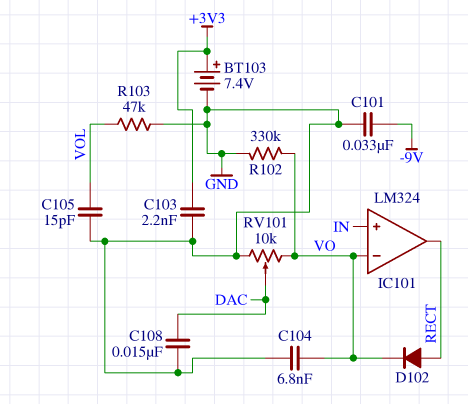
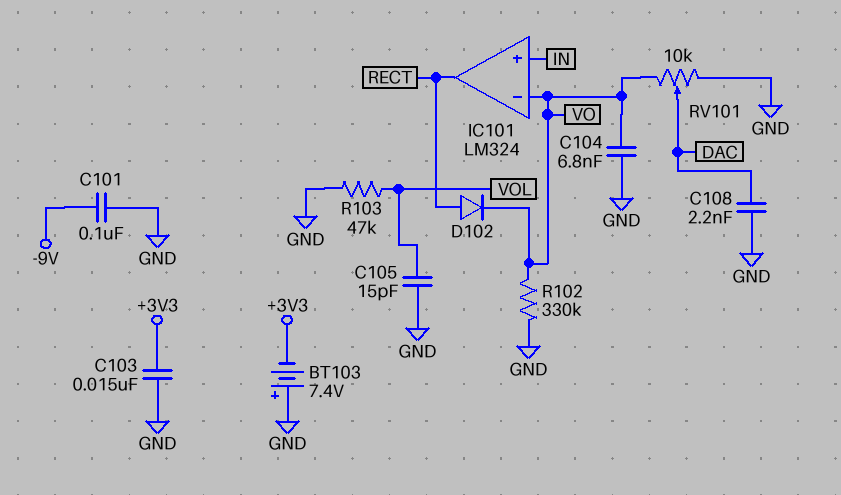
BT103: 7.4V (plus +3V3, minus GND) -> 7.4V (plus GND, minus +3V3)
C101: 33nF (-9V, GND) -> 100nF (-9V, GND)
C103: 2.2nF (+3V3, GND) -> 15nF (+3V3, GND)
C108: 15nF (DAC, GND) -> 2.2nF (DAC, GND)

